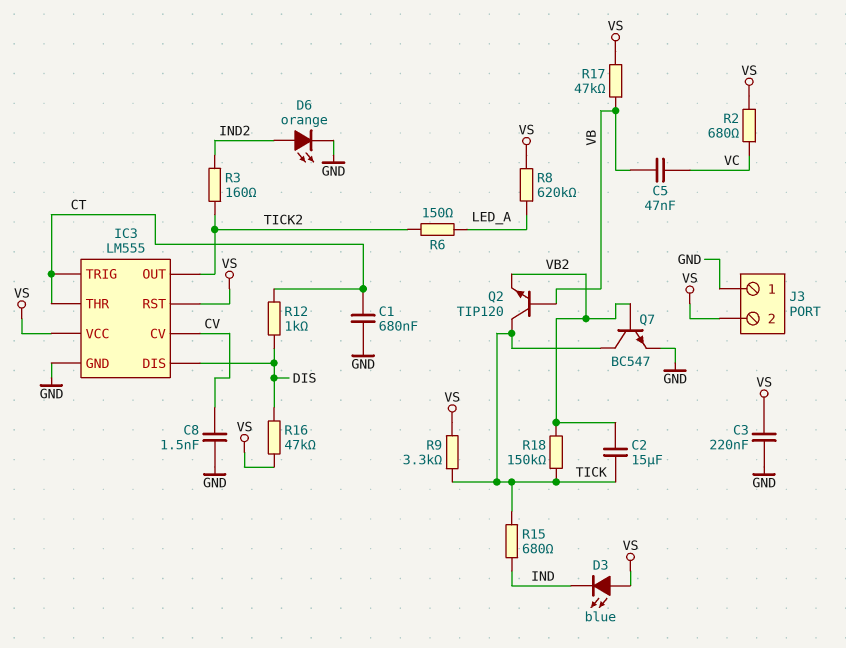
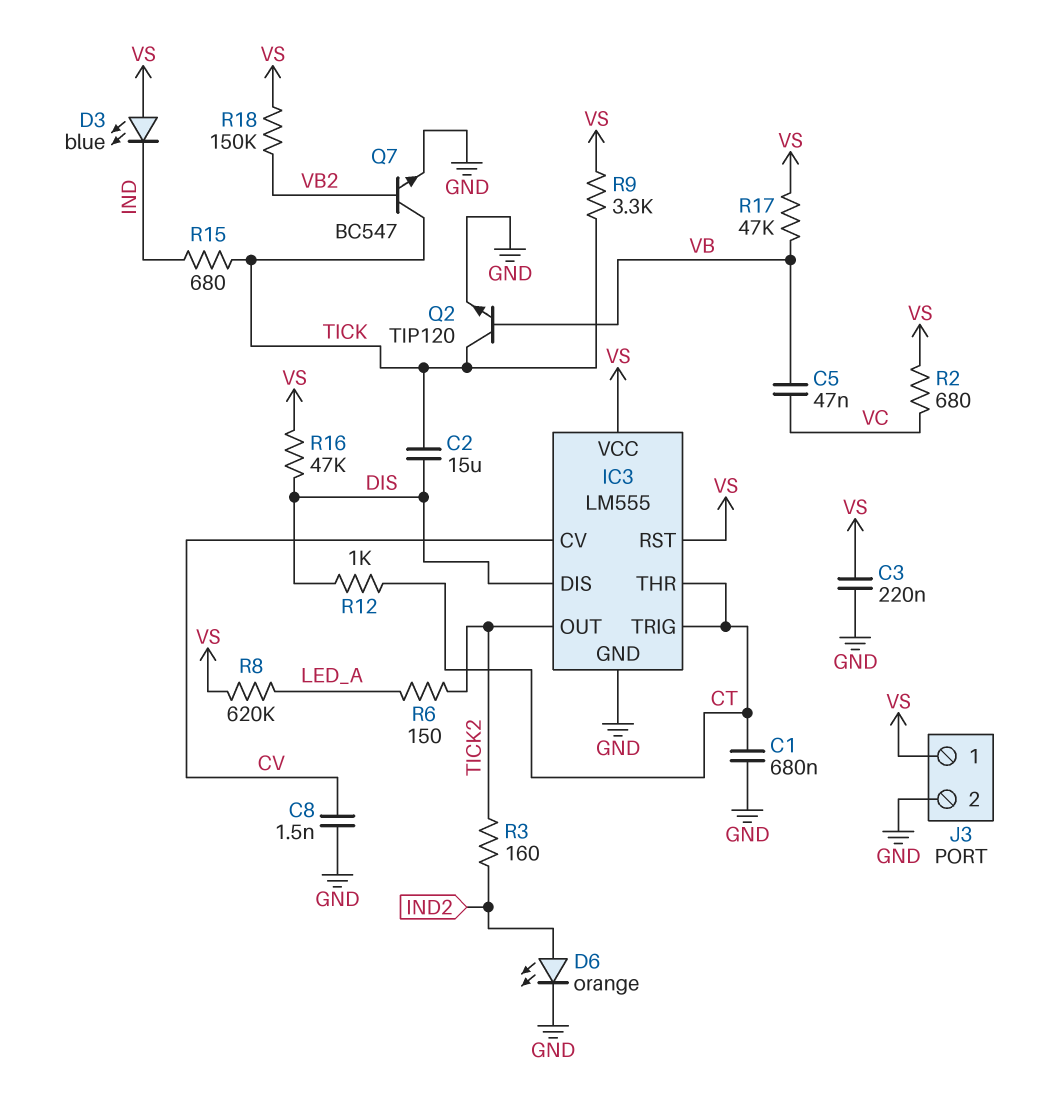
C2: 15uF (TICK, VB2) -> 15uF (DIS, TICK)
J3 pin 1: GND -> VS
J3 pin 2: VS -> GND
Q2: NPN TIP120 (B VB, C TICK, E VB2) -> NPN TIP120 (B VB, C TICK, E GND)
R18: 150k (TICK, VB2) -> 150k (VB2, VS)

